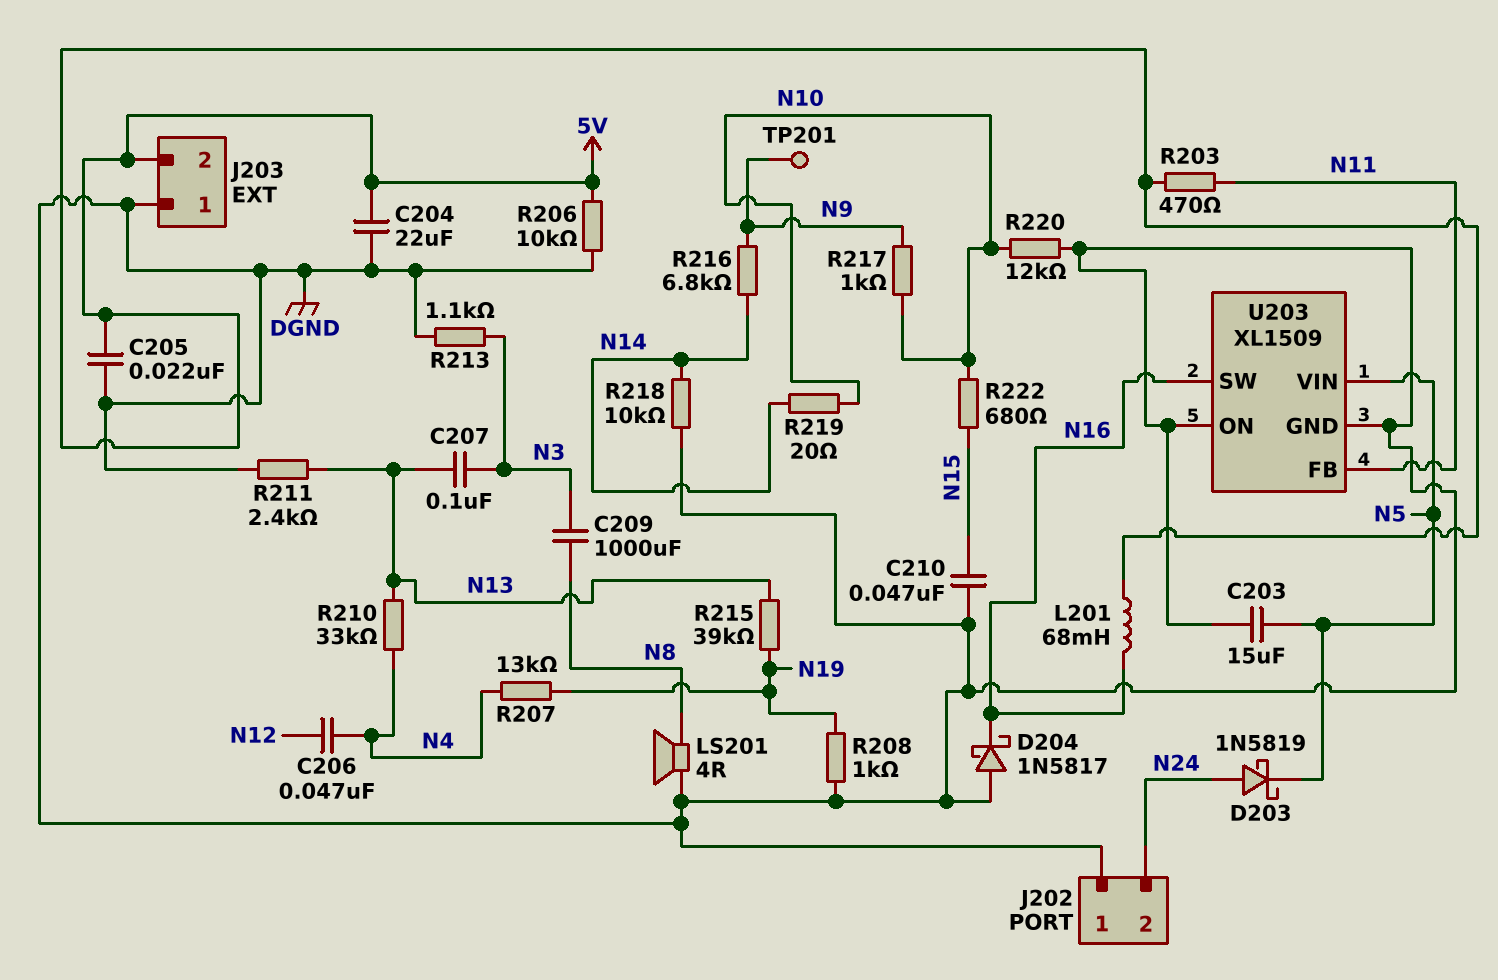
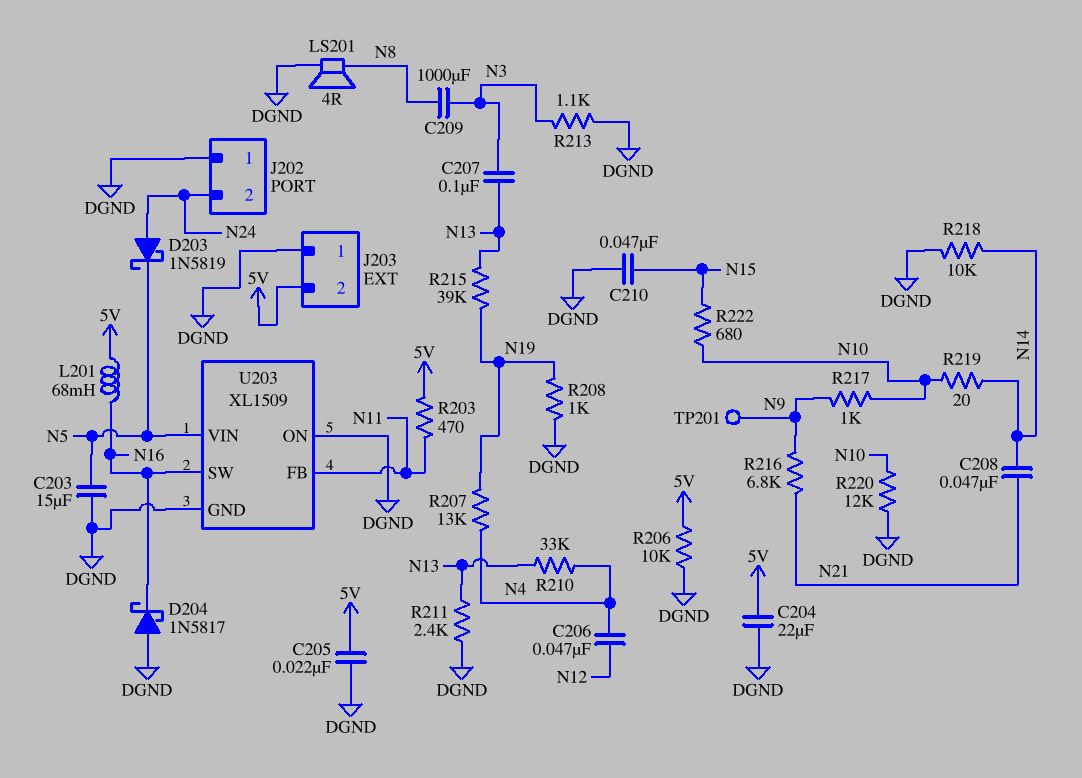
C208: none -> 47nF (N14, N21)
R216: 6.8k (N9, N14) -> 6.8k (N9, N21)

